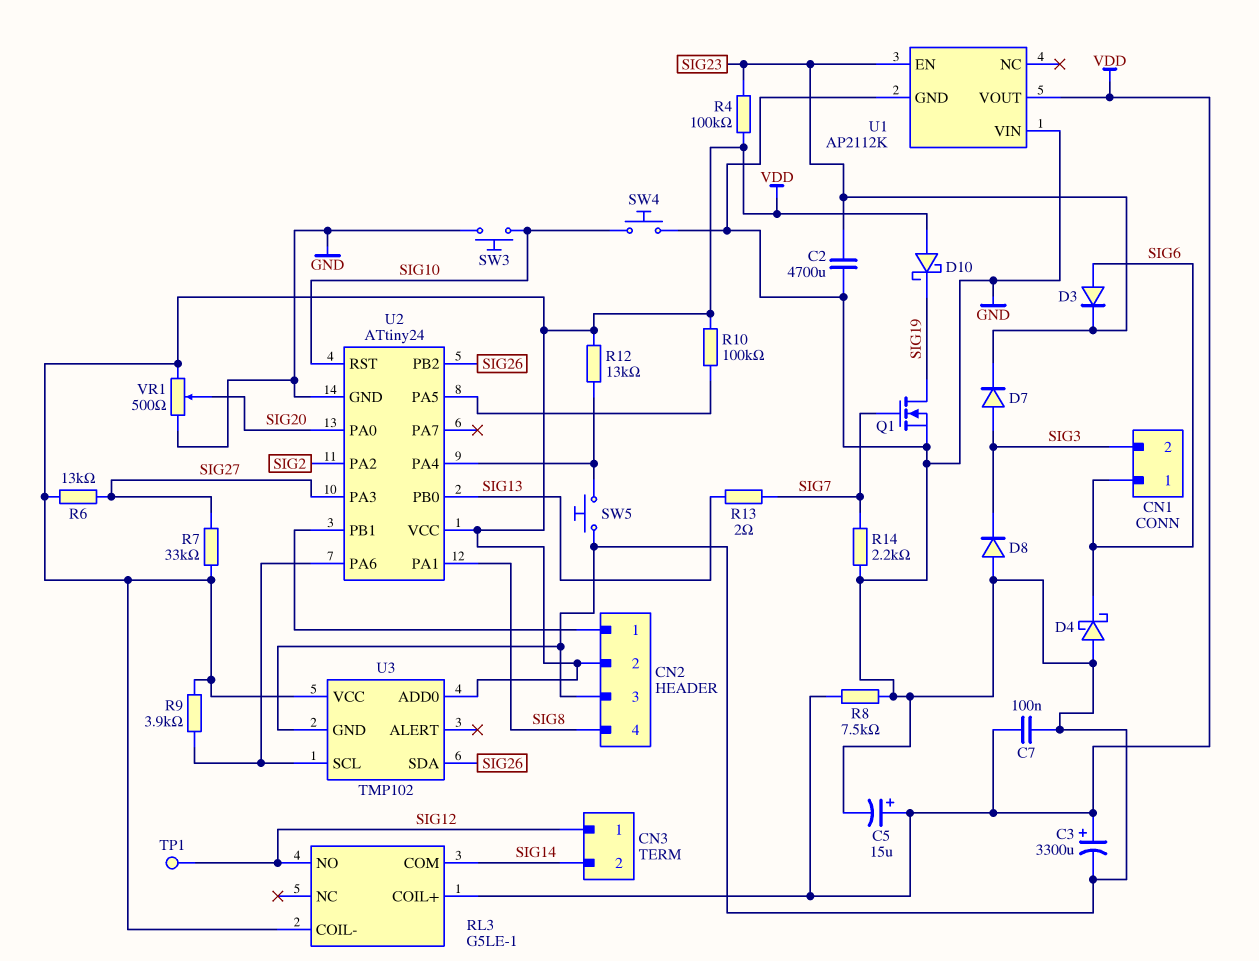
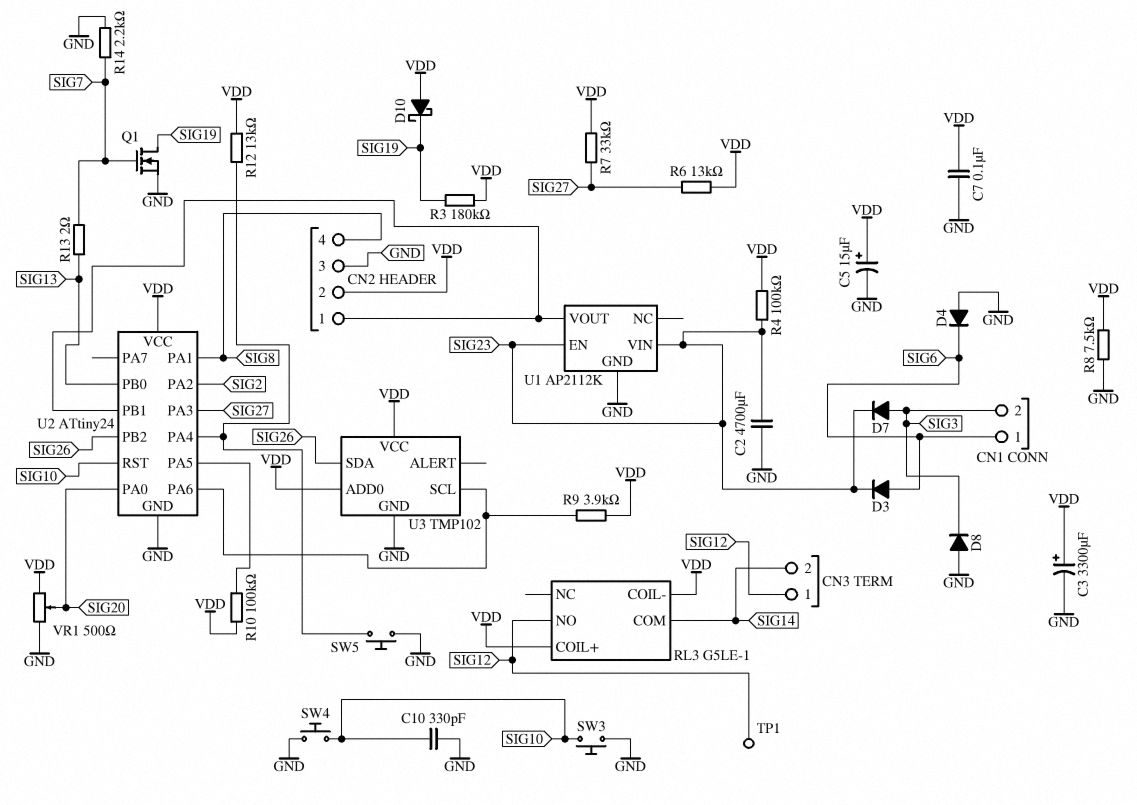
C10: none -> 330pF (GND, SIG10)
D4: schottky (A GND, K SIG6) -> diode (A GND, K SIG6)
R3: none -> 180k (SIG19, VDD)
U1 pin VIN: GND -> SIG23
U1 pin VOUT: VDD -> CN2/1

